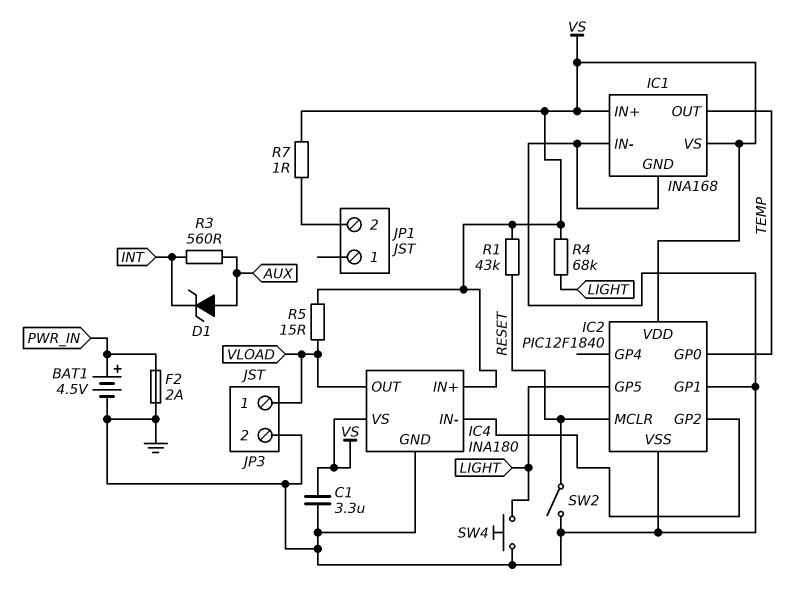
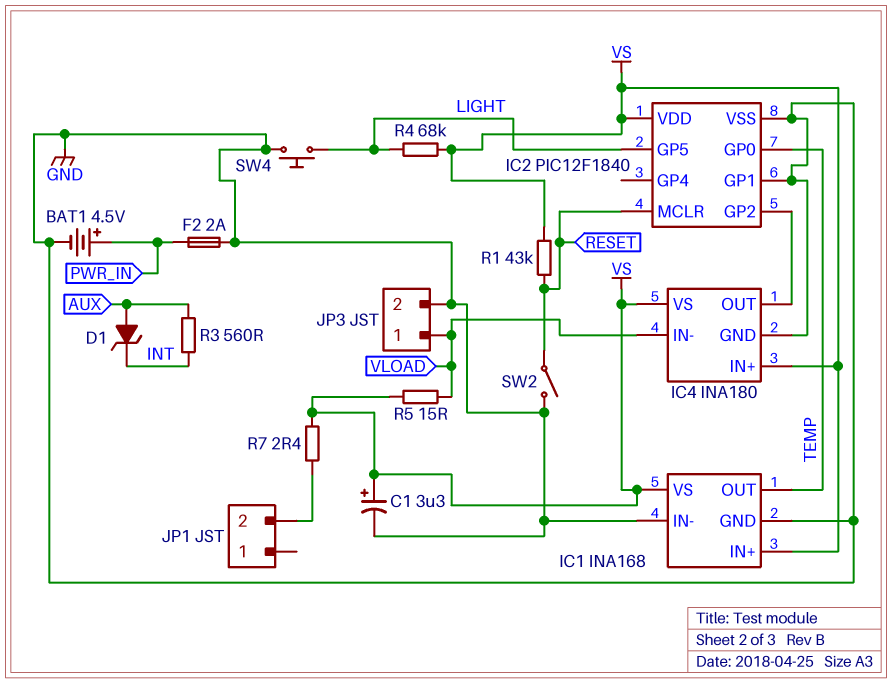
C1: 3.3uF (GND, VS) -> 3.3uF (plus VS, minus GND)
IC4 pin IN-: IC2/GP2 -> VLOAD
IC4 pin OUT: VLOAD -> IC2/GP2
R7: 1 (JP1/2, VS) -> 2.4 (JP1/2, VS)

